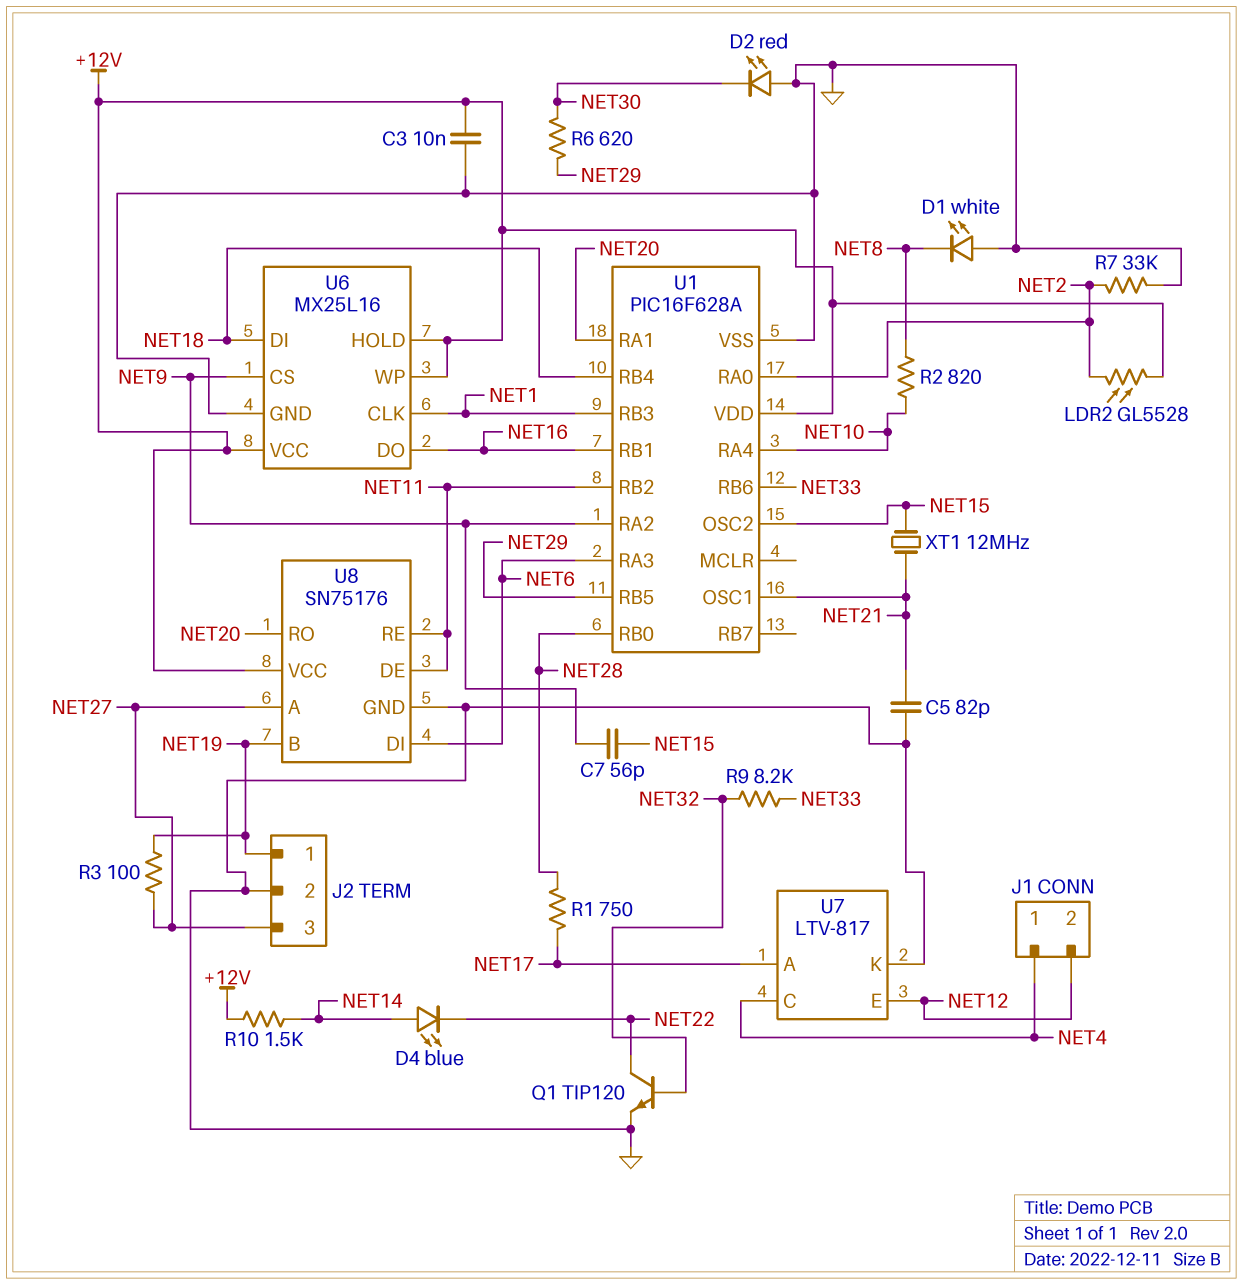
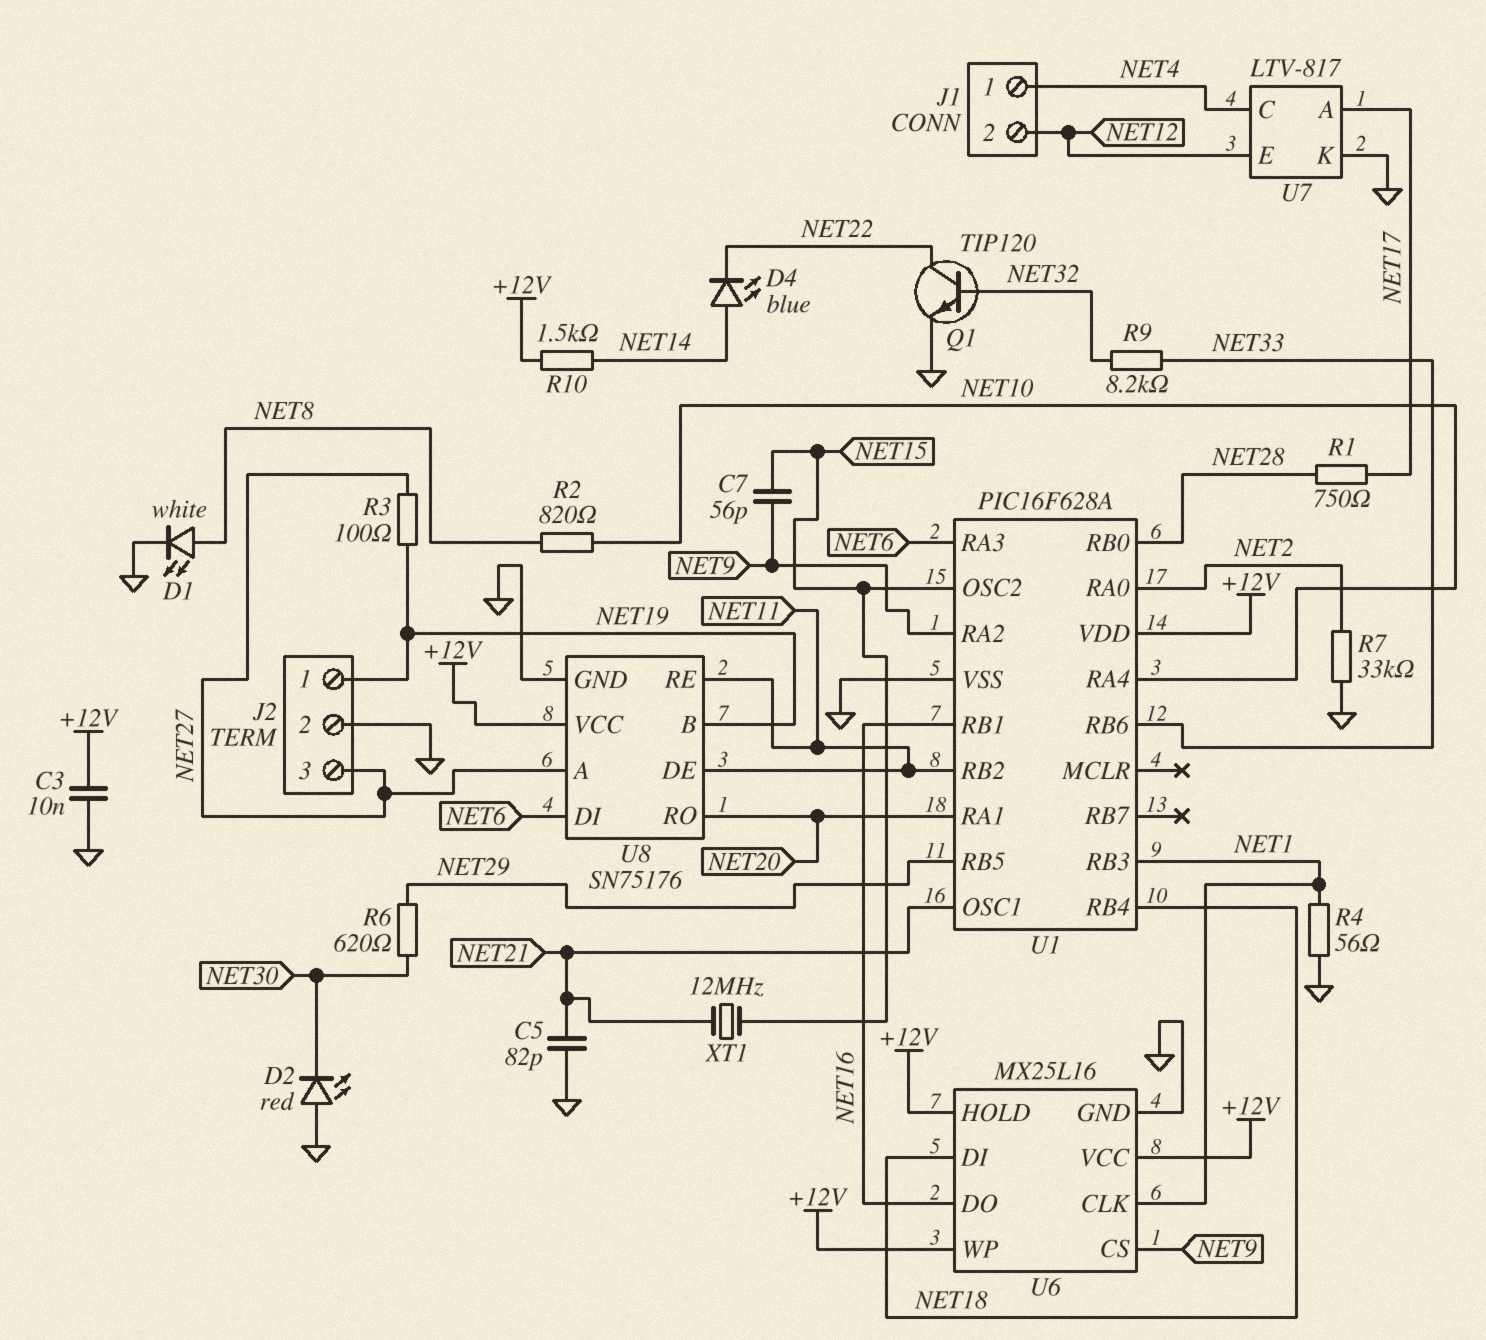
D1: LED white (A GND, K NET8) -> LED white (A NET8, K GND)
LDR2: GL5528 (+12V, NET2) -> none
R4: none -> 56 (GND, NET1)

